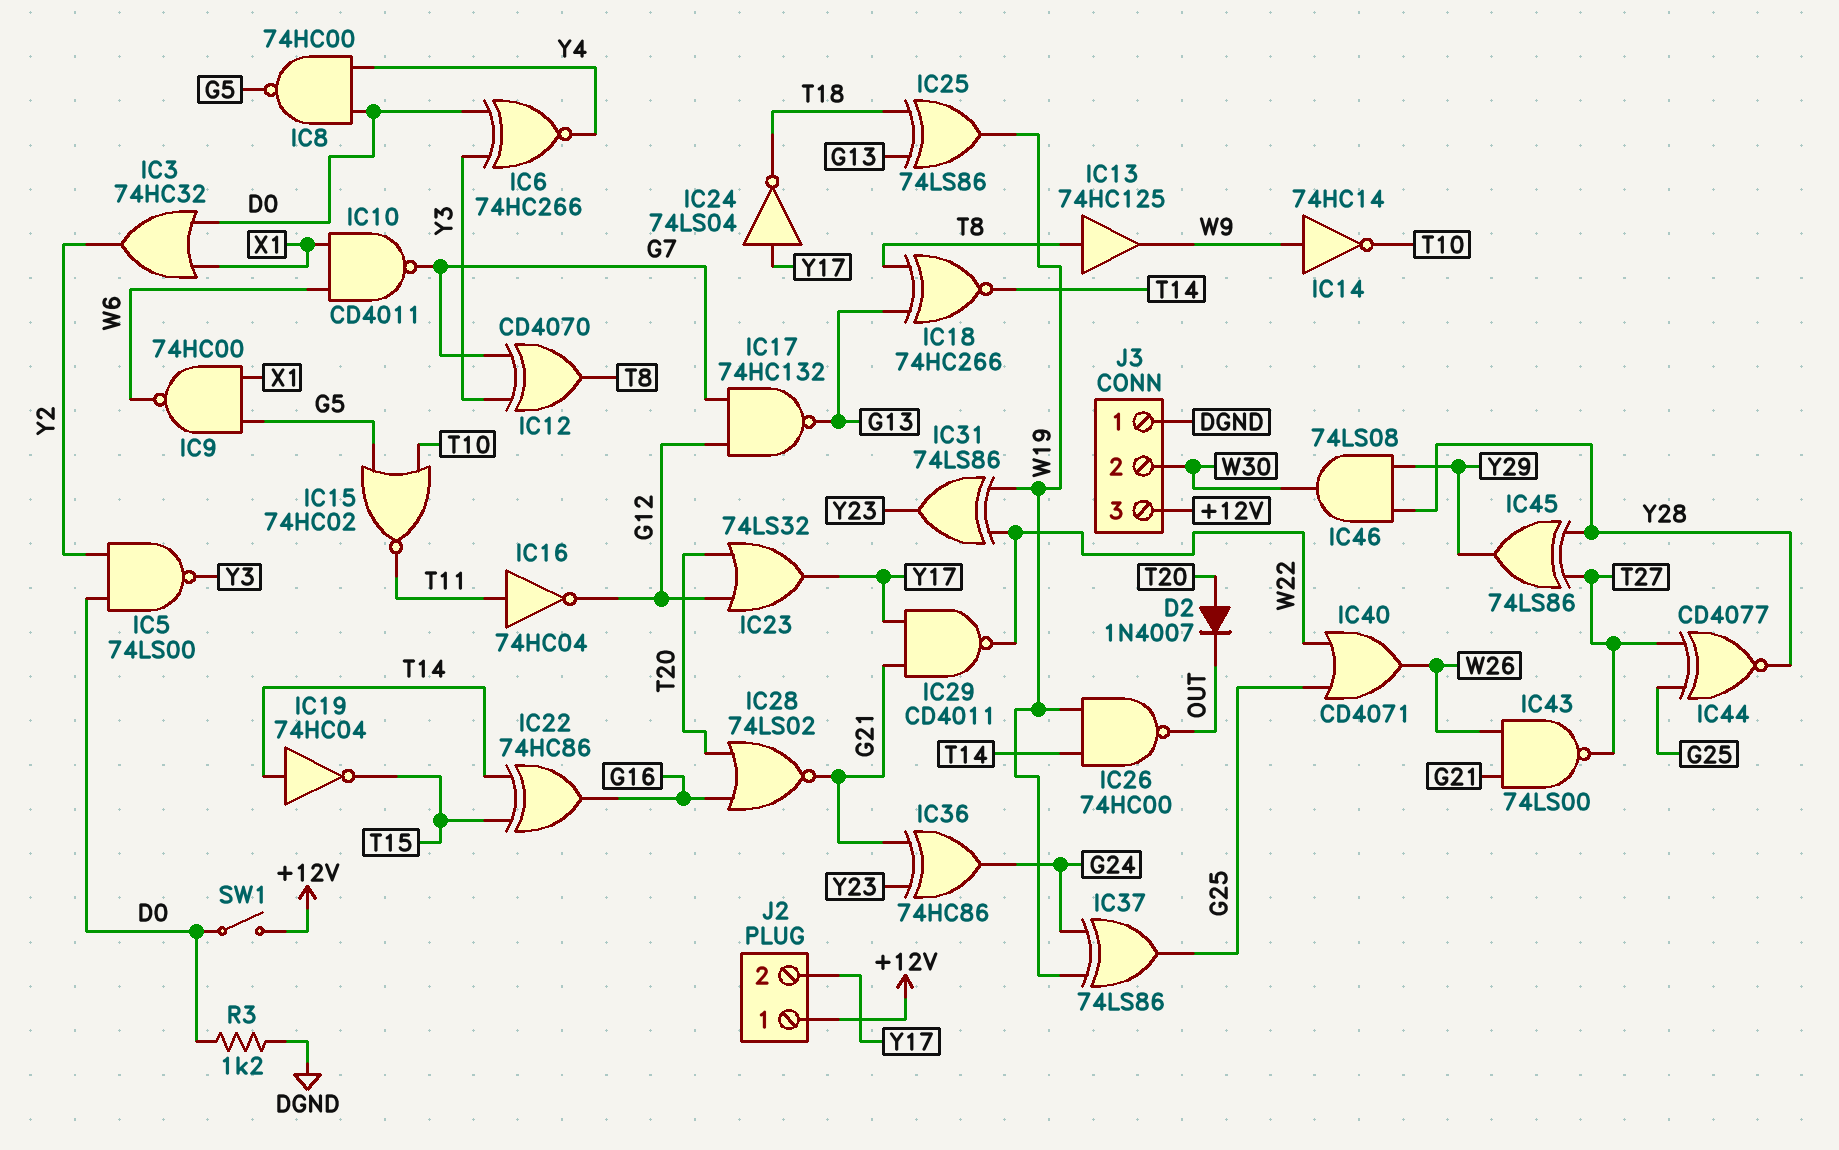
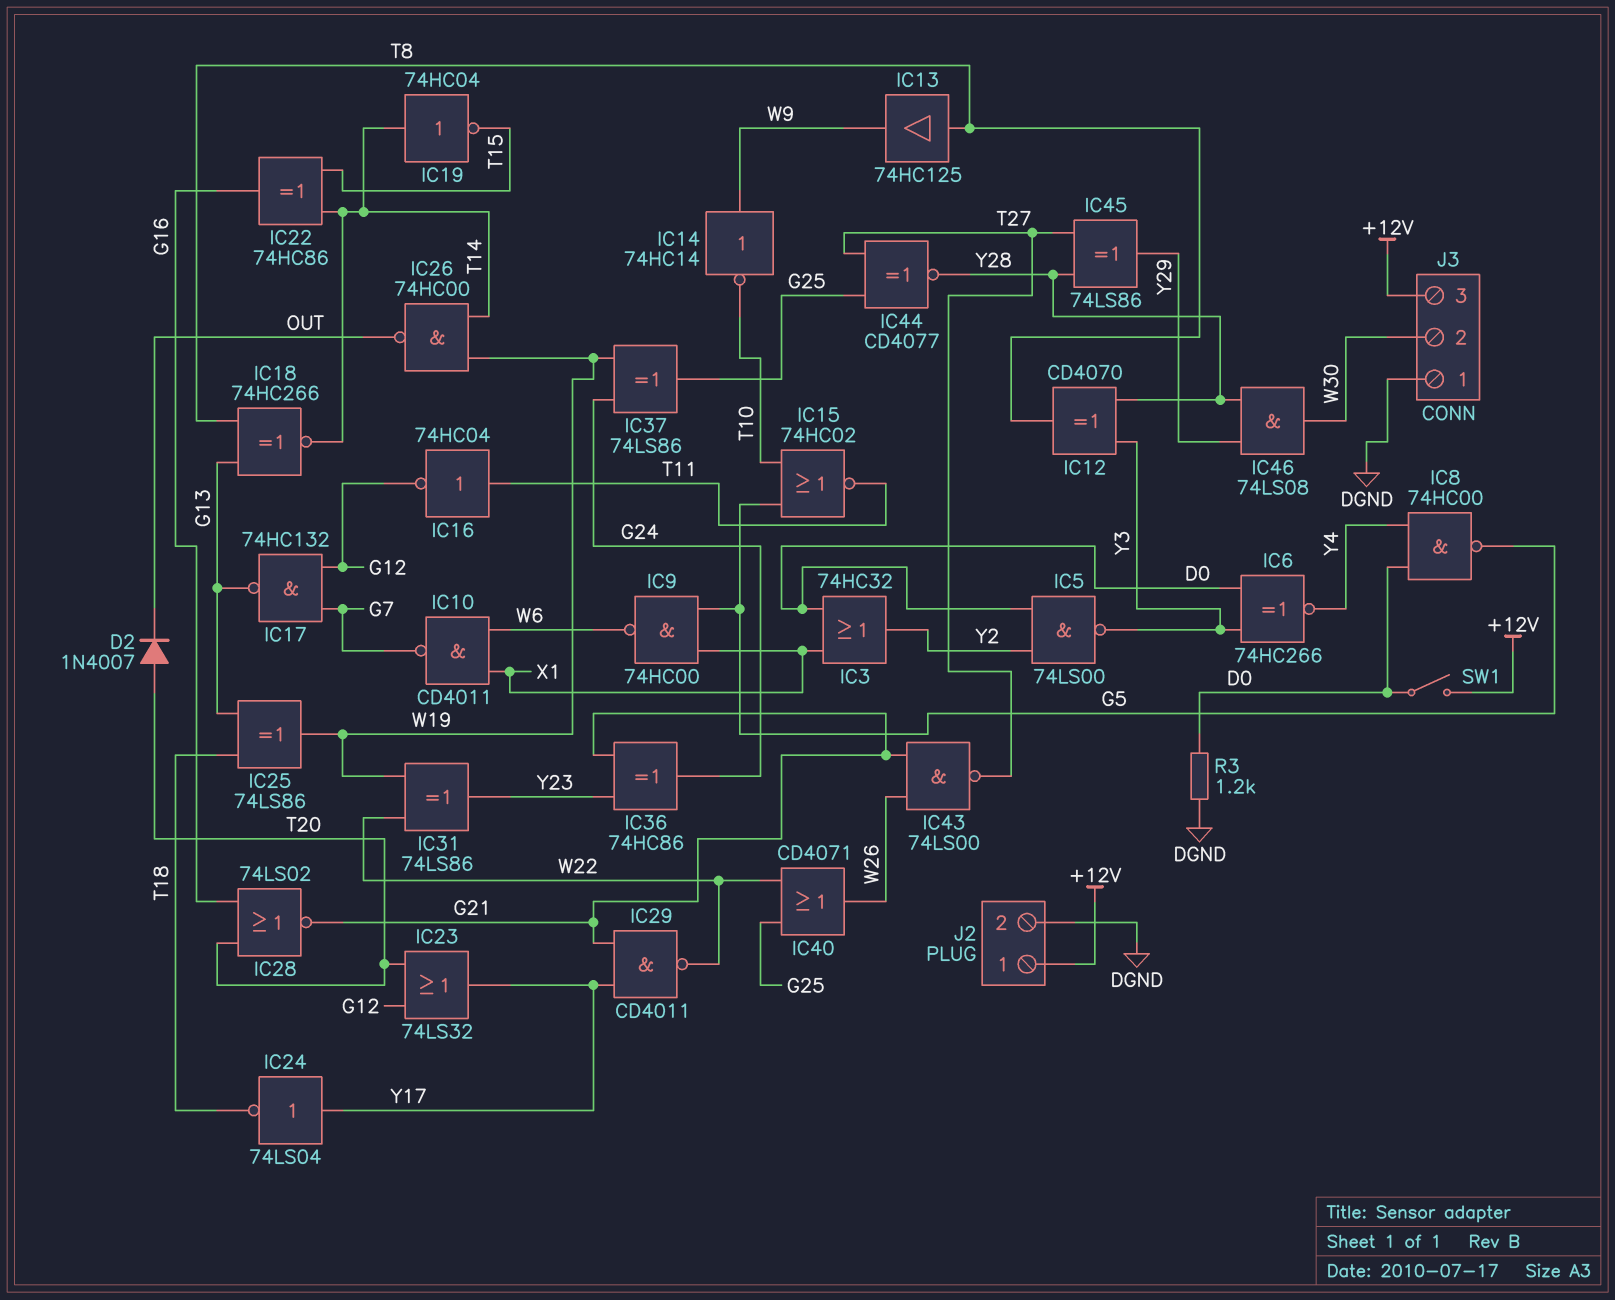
IC12: XOR CD4070 (in G7, in Y3, out T8) -> XOR CD4070 (in Y3, in Y28, out T8)
J2 pin 2: Y17 -> DGND

